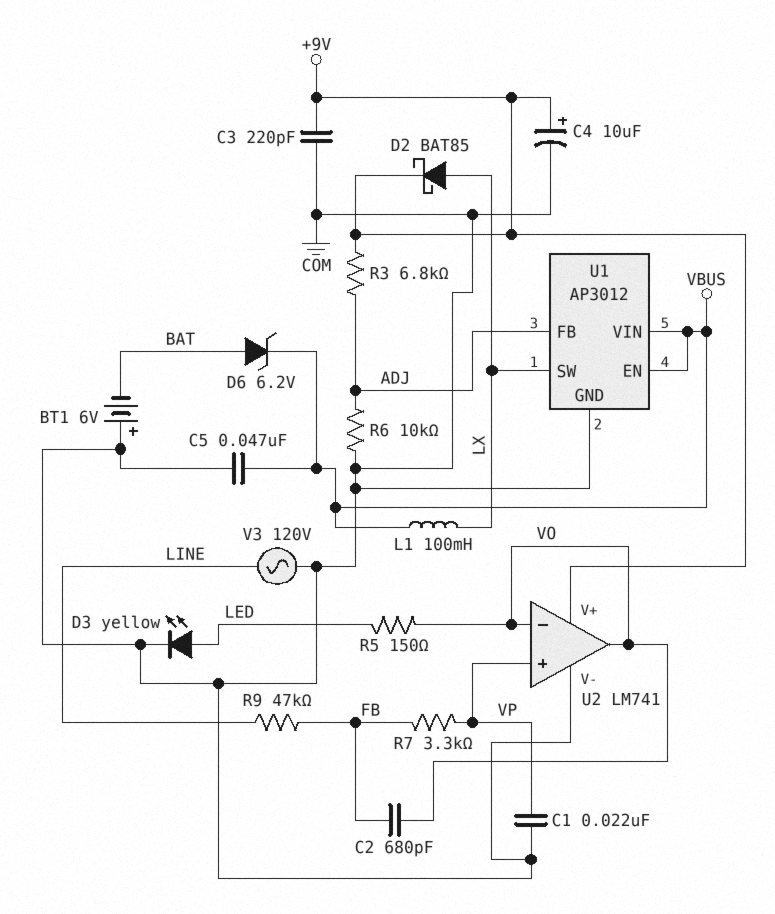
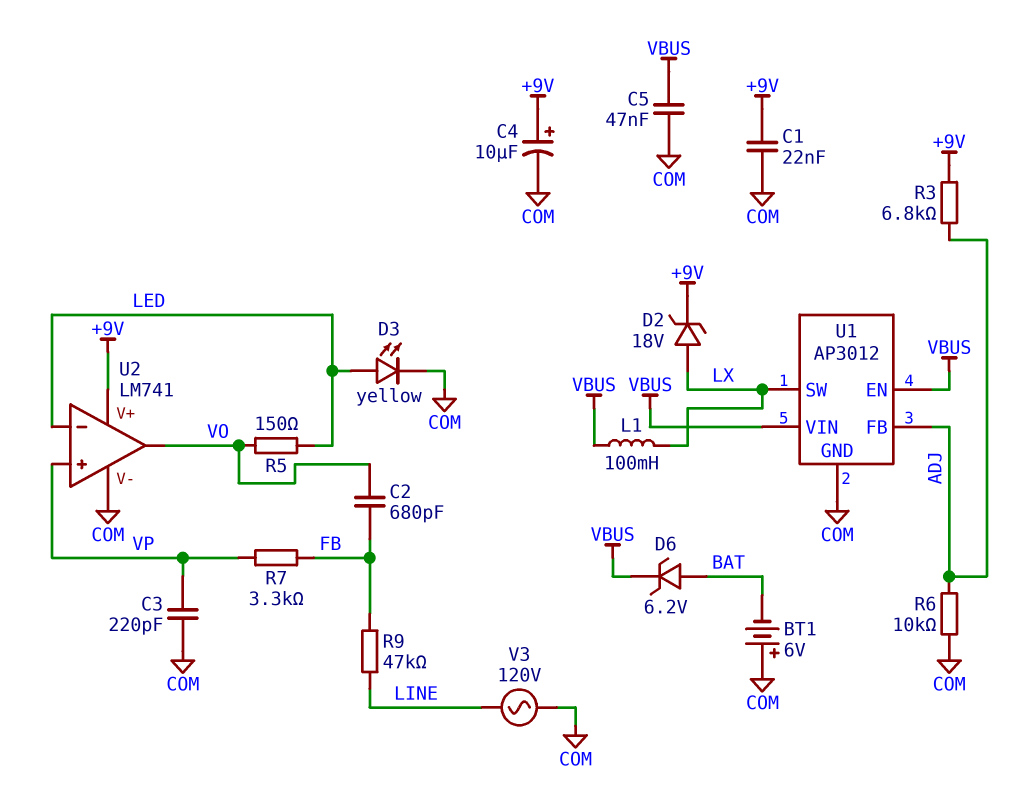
C1: 22nF (COM, VP) -> 22nF (+9V, COM)
C3: 220pF (+9V, COM) -> 220pF (COM, VP)
D2: schottky BAT85 (A LX, K +9V) -> zener 18V (A LX, K +9V)
U2 pin in-: VO -> LED

